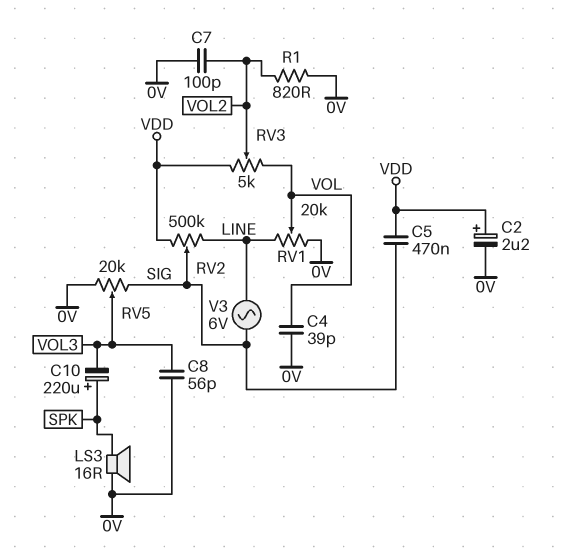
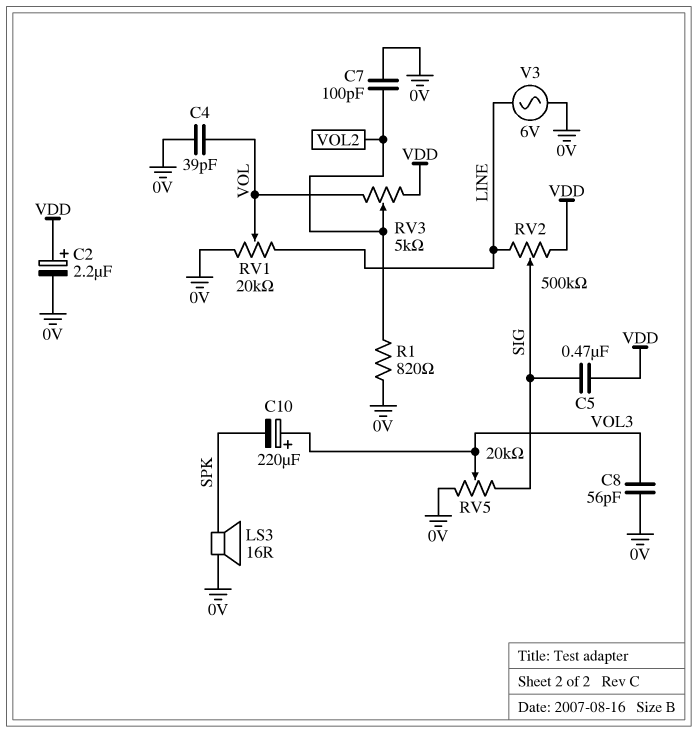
C10: 220uF (plus SPK, minus VOL3) -> 220uF (plus VOL3, minus SPK)
V3: AC 6V (LINE, SIG) -> AC 6V (0V, LINE)

